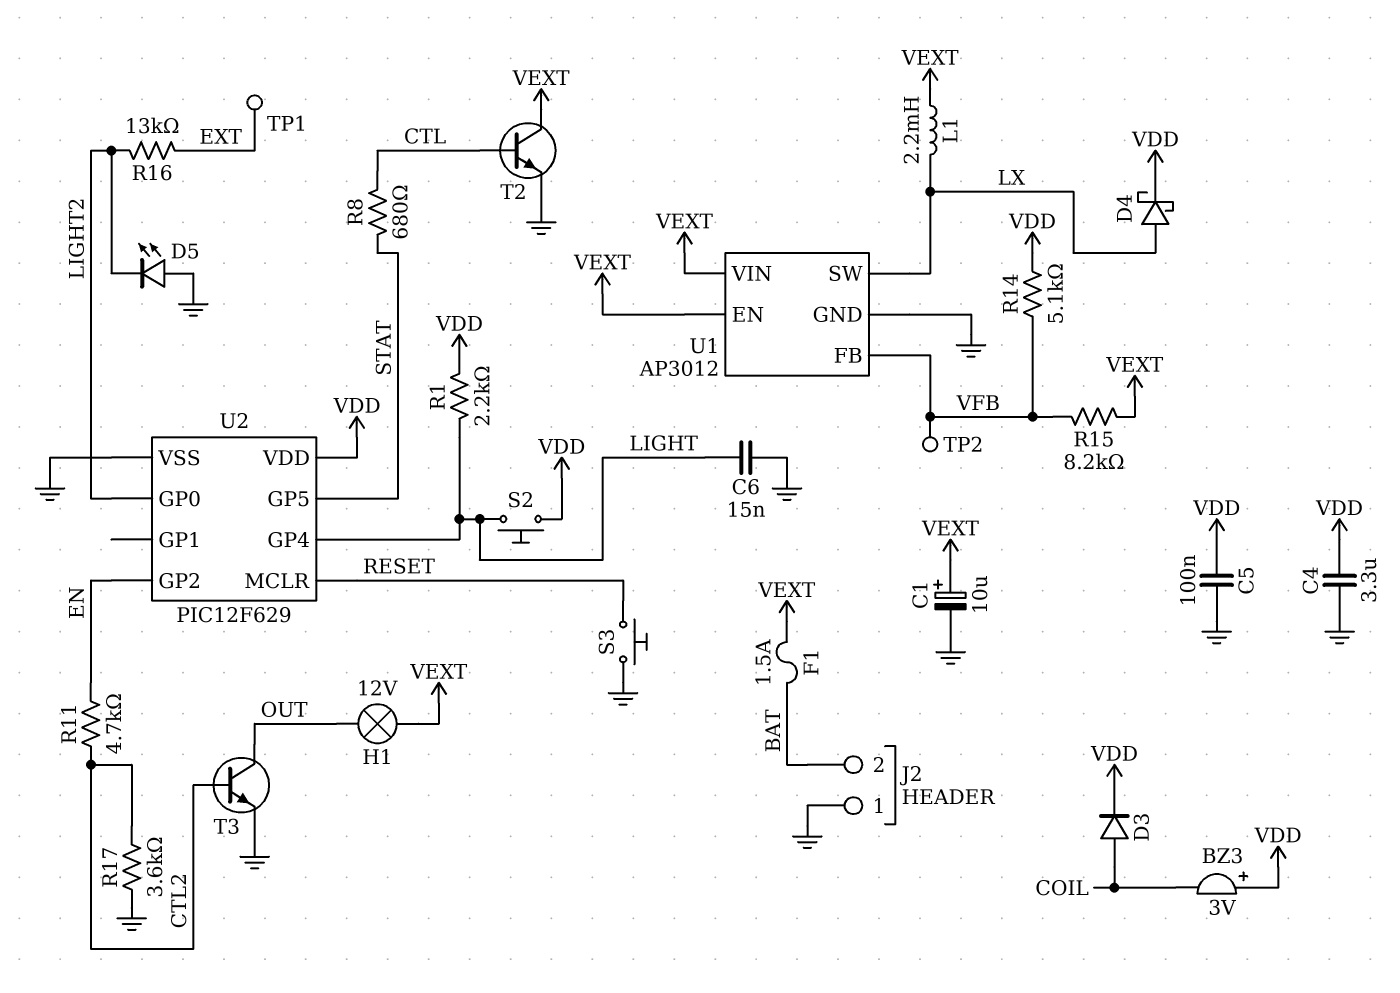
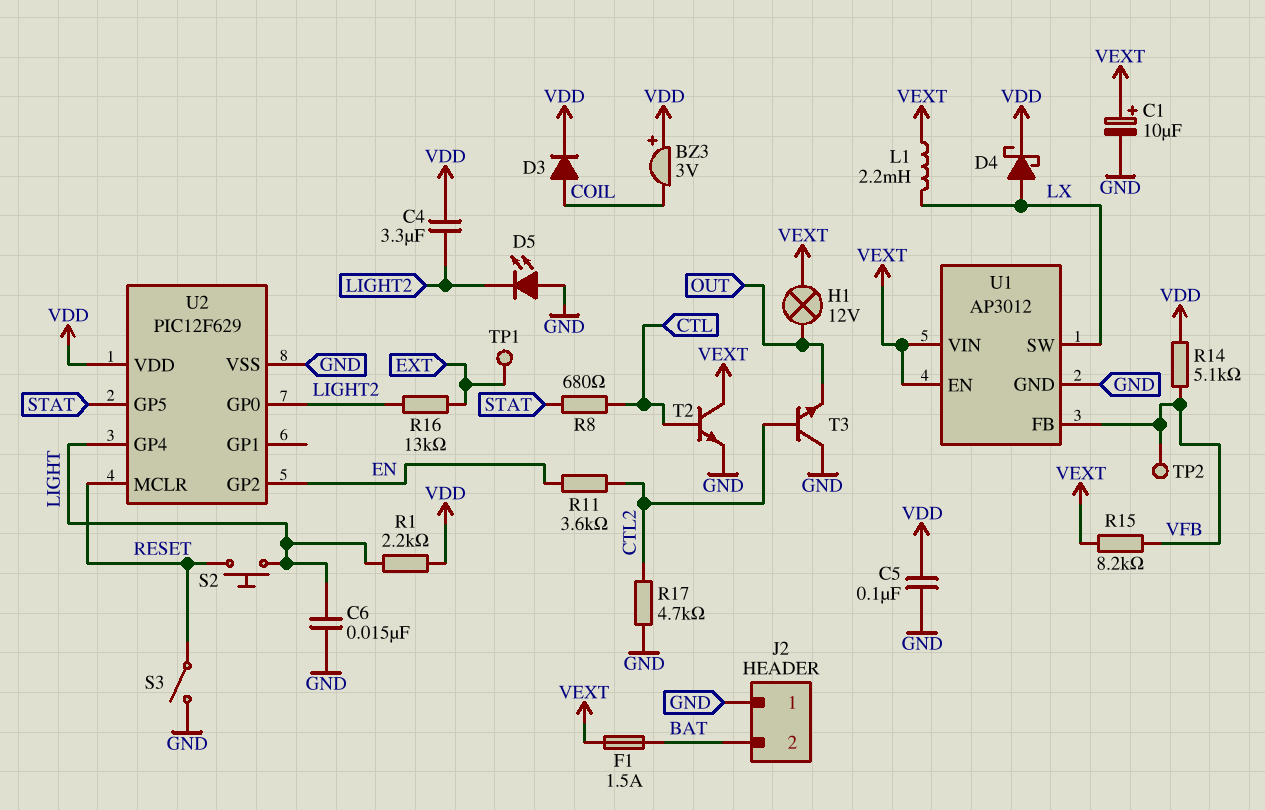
C4: 3.3uF (GND, VDD) -> 3.3uF (LIGHT2, VDD)
R11: 4.7k (CTL2, EN) -> 3.6k (CTL2, EN)
R17: 3.6k (CTL2, GND) -> 4.7k (CTL2, GND)
S2: button (LIGHT, VDD) -> button (LIGHT, RESET)
S3: button (GND, RESET) -> switch (GND, RESET)
T3: NPN (B CTL2, C OUT, E GND) -> NPN (B CTL2, C GND, E OUT)

